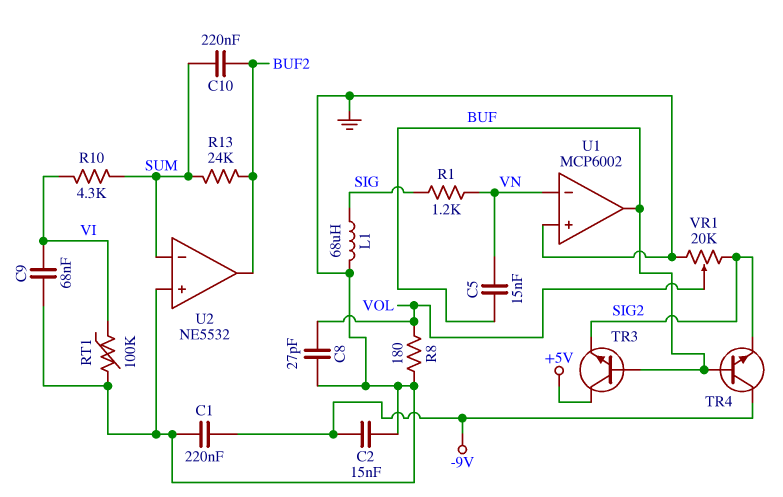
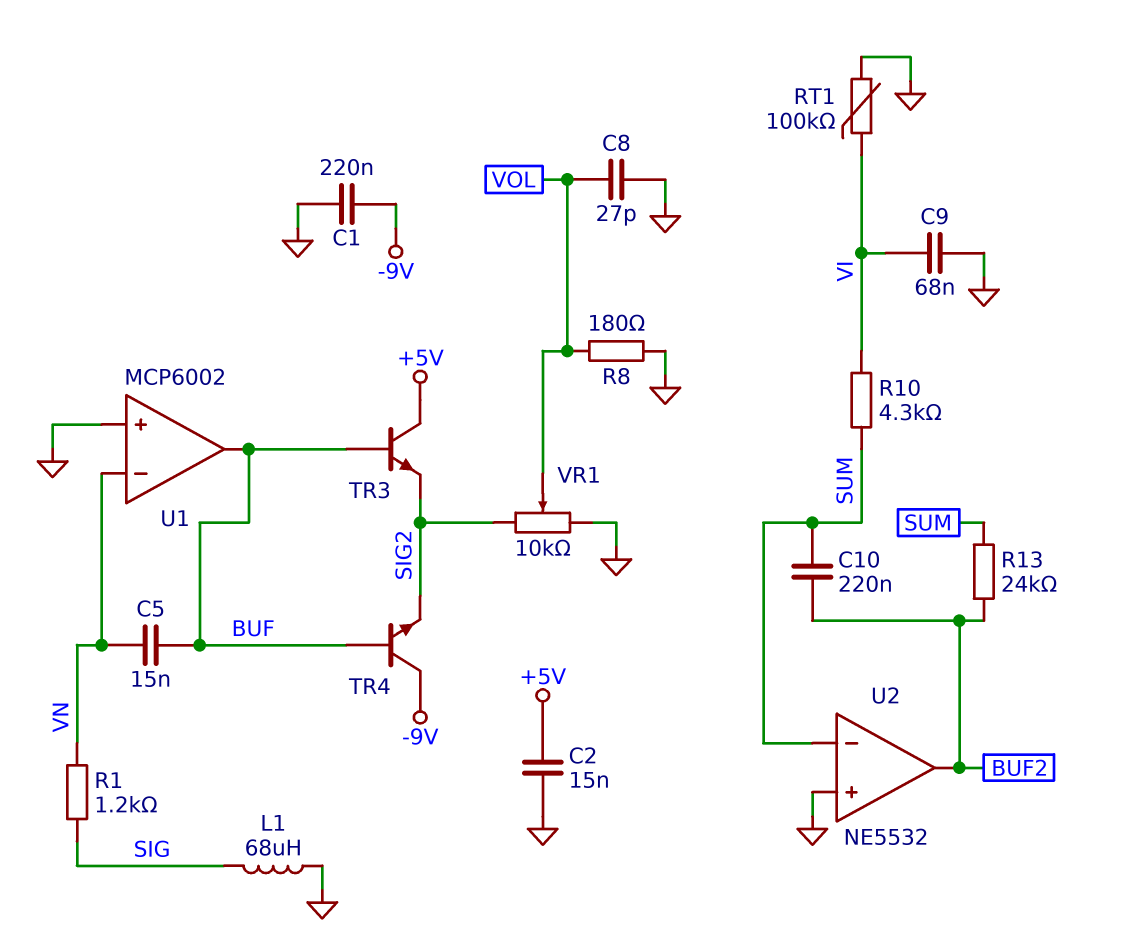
C2: 15nF (-9V, GND) -> 15nF (+5V, GND)
VR1: 20k (GND, SIG2, wiper VOL) -> 10k (GND, SIG2, wiper VOL)

